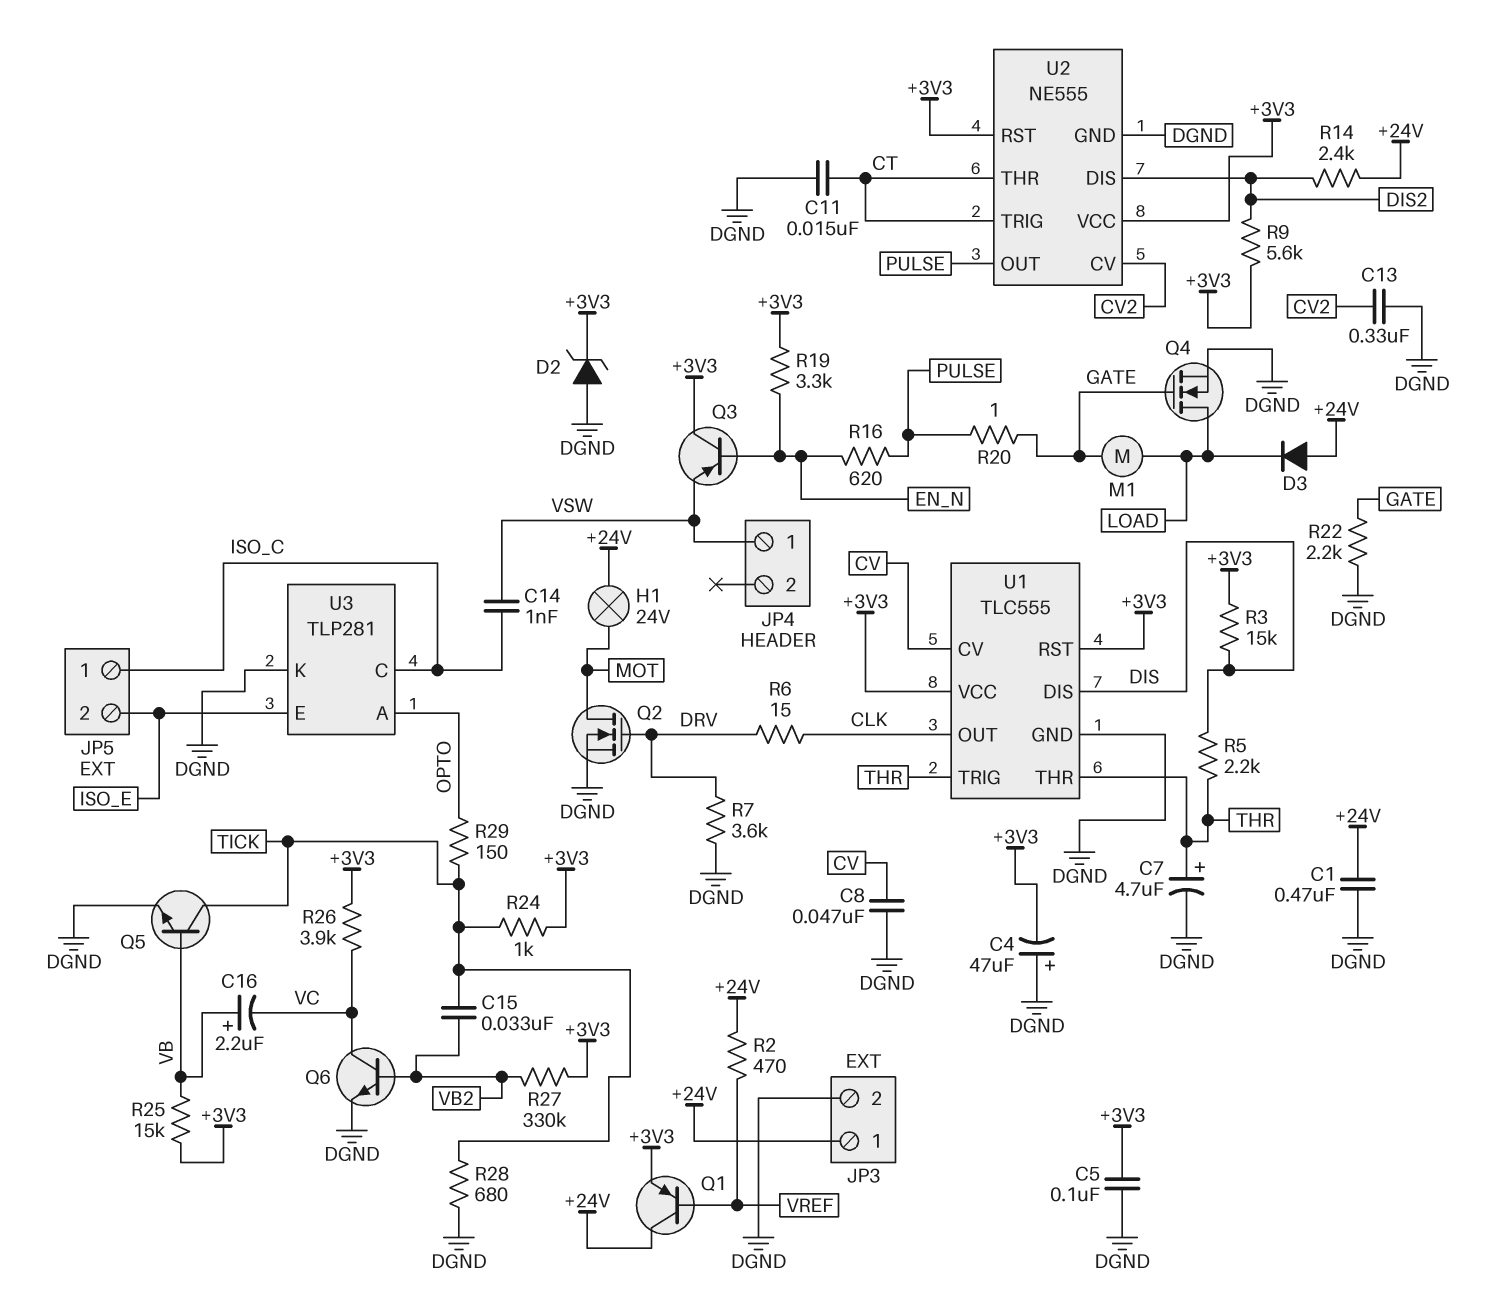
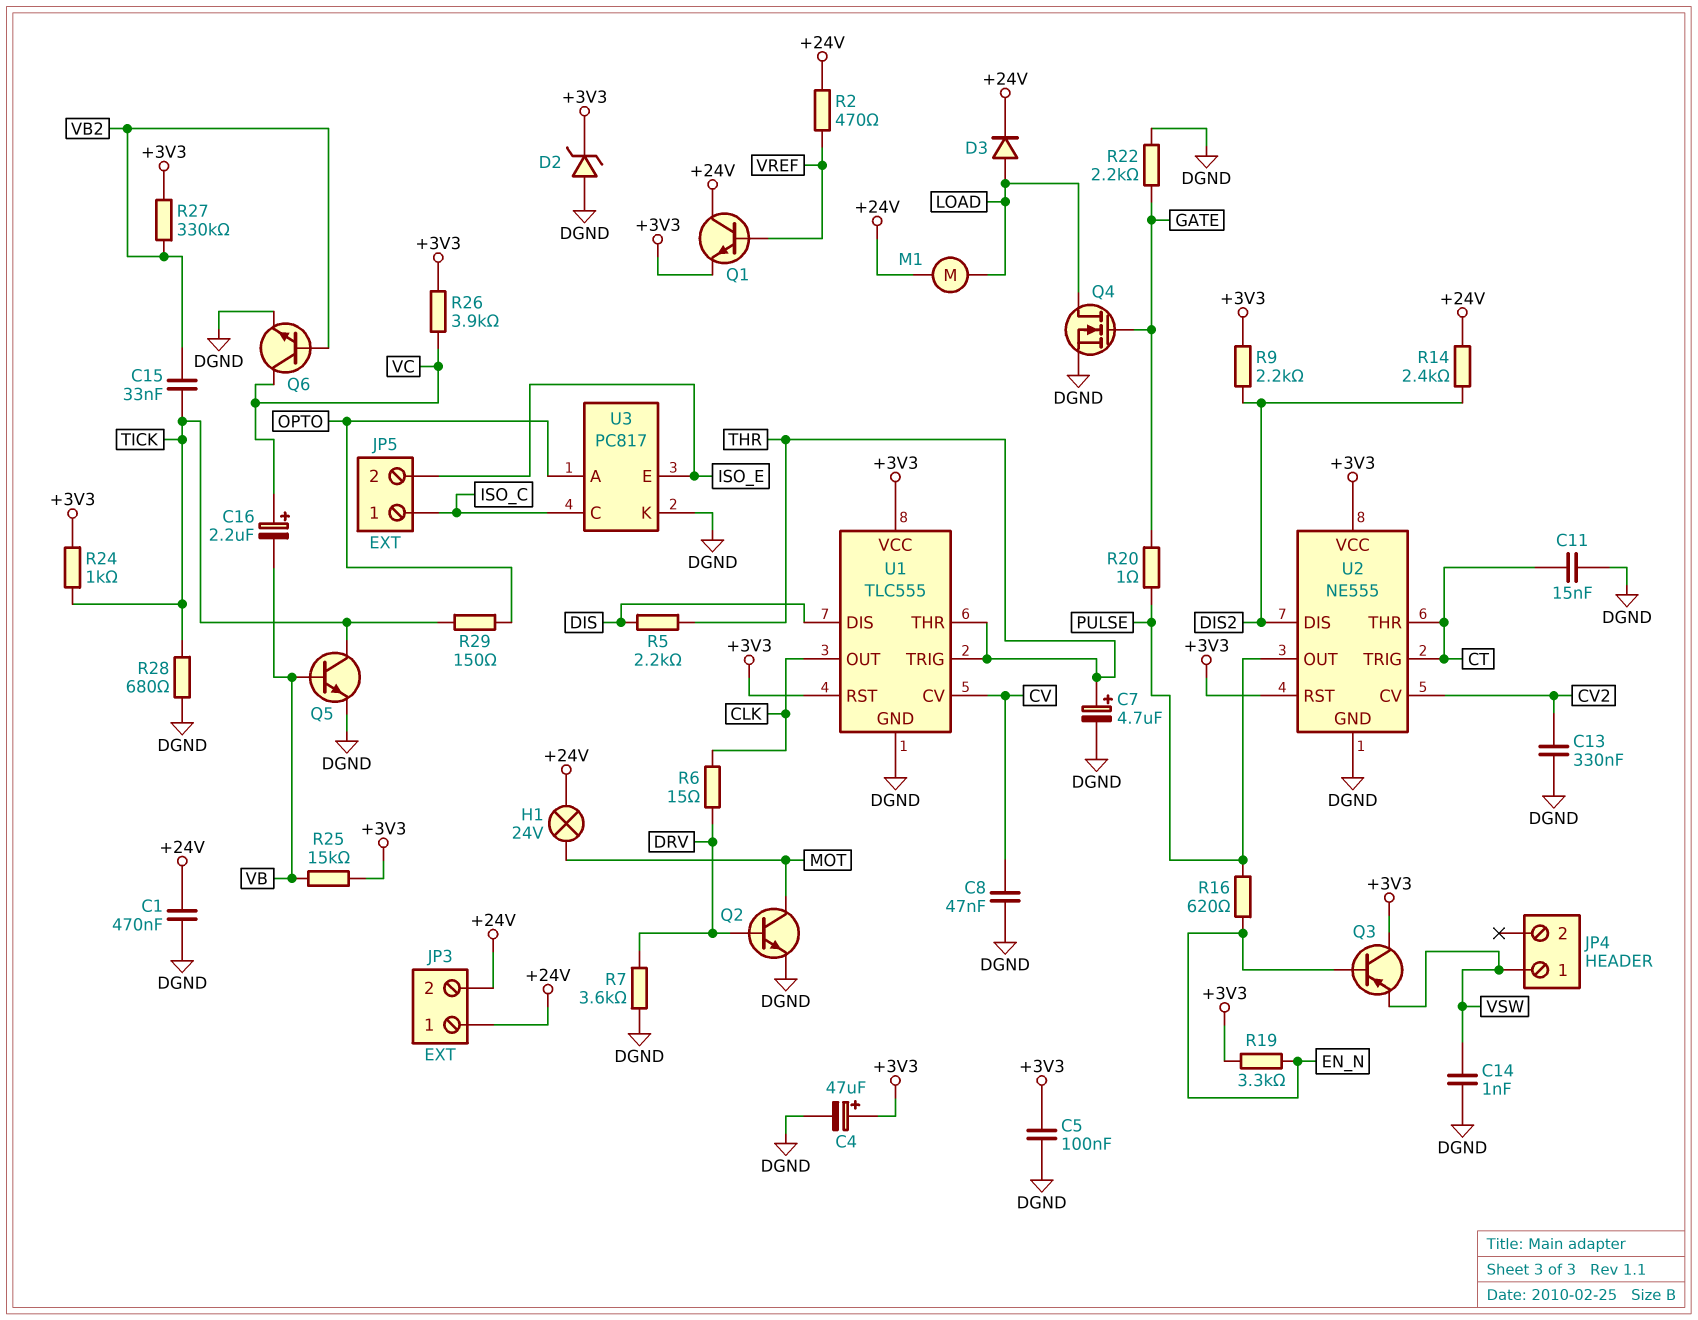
C4: 47uF (plus DGND, minus +3V3) -> 47uF (plus +3V3, minus DGND)
C14: 1nF (ISO_C, VSW) -> 1nF (DGND, VSW)
C16: 2.2uF (plus VB, minus VC) -> 2.2uF (plus VC, minus VB)
D3: diode (A +24V, K LOAD) -> diode (A LOAD, K +24V)
JP3 pin 2: DGND -> +24V
M1: motor (GATE, LOAD) -> motor (+24V, LOAD)
Q1: PNP (B VREF, C +24V, E +3V3) -> NPN (B VREF, C +24V, E +3V3)
Q2: NMOS (G DRV, D MOT, S DGND) -> NPN (B DRV, C MOT, E DGND)
R3: 15k (+3V3, DIS) -> none
R9: 5.6k (+3V3, DIS2) -> 2.2k (+3V3, DIS2)
U3: TLP281 -> PC817

